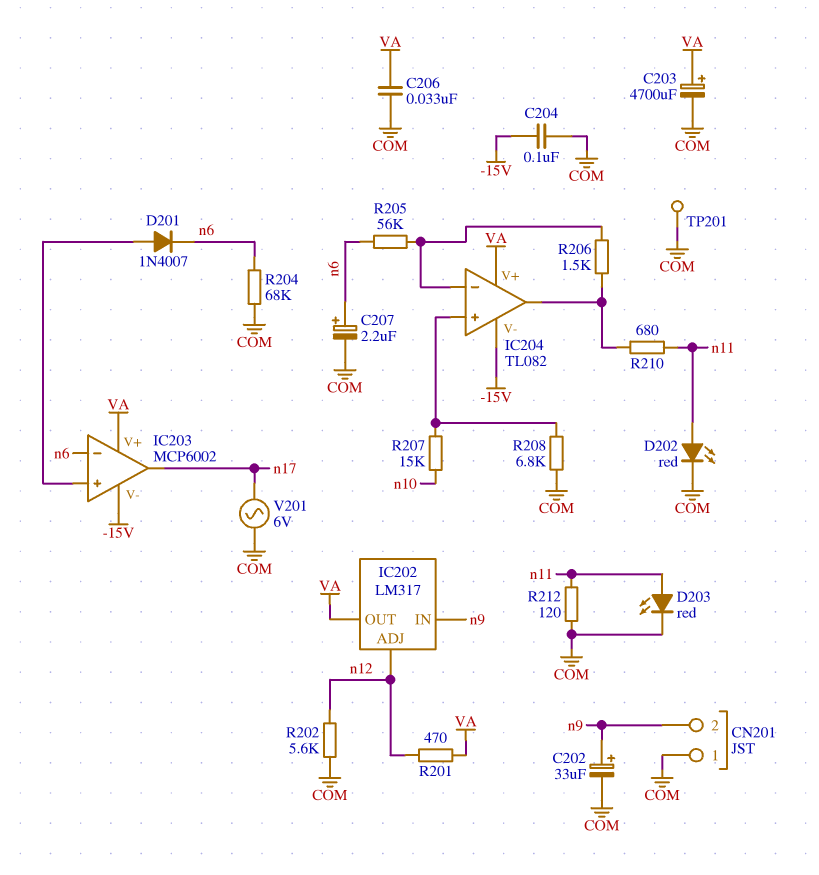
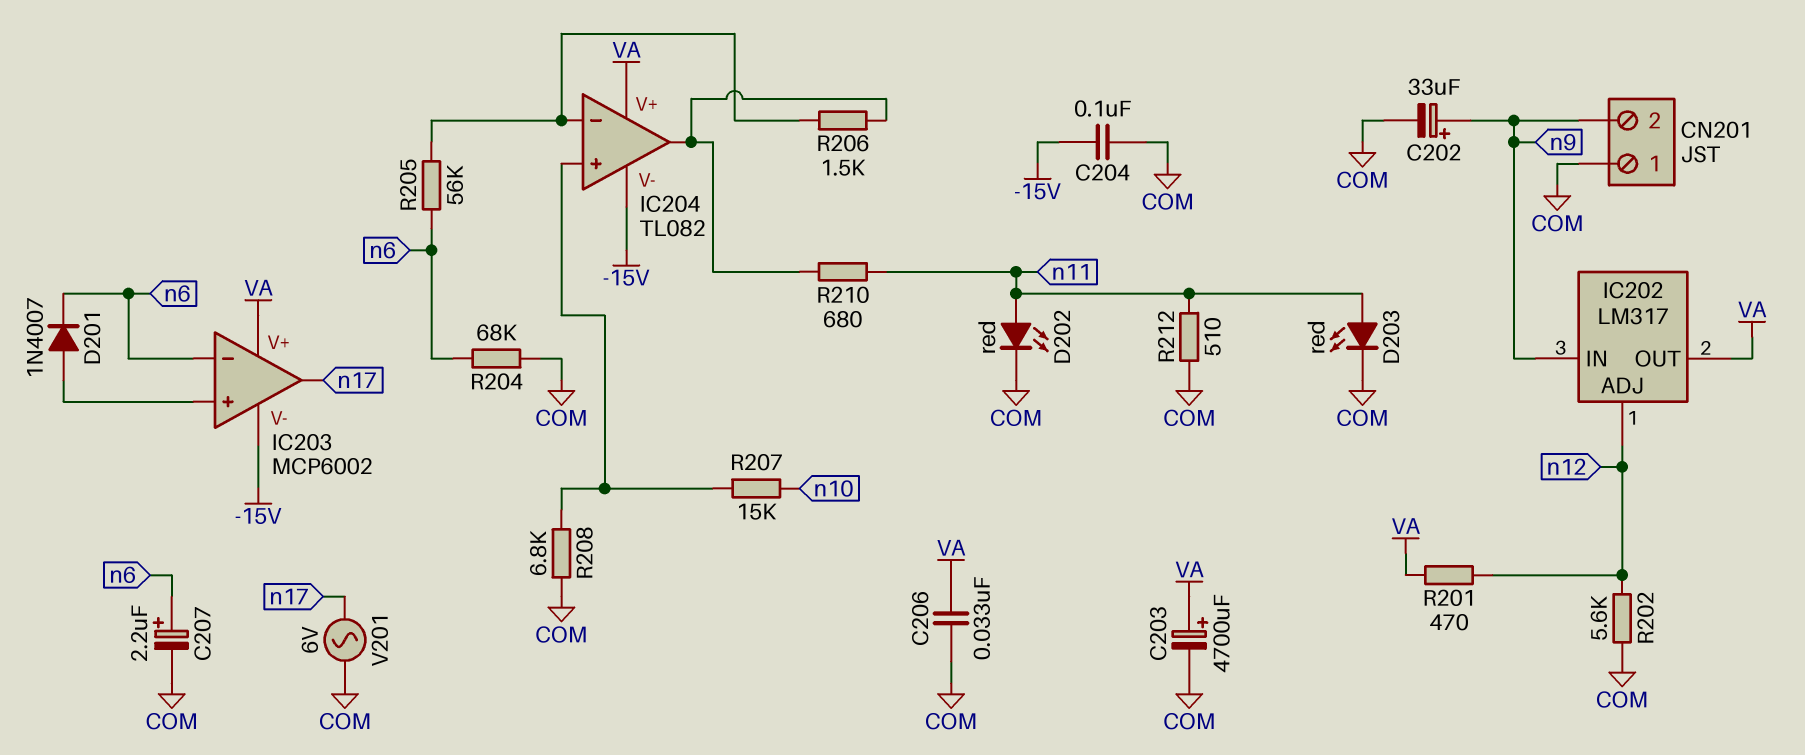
R212: 120 (COM, n11) -> 510 (COM, n11)
TP201: test point (COM) -> none

